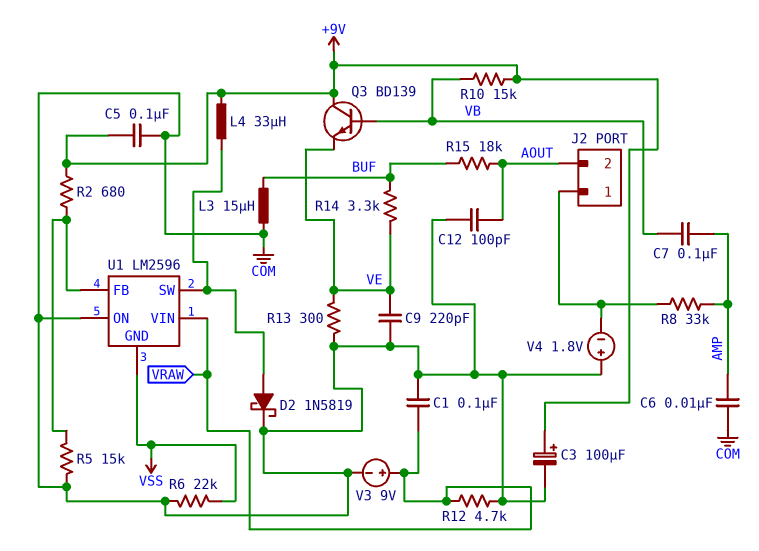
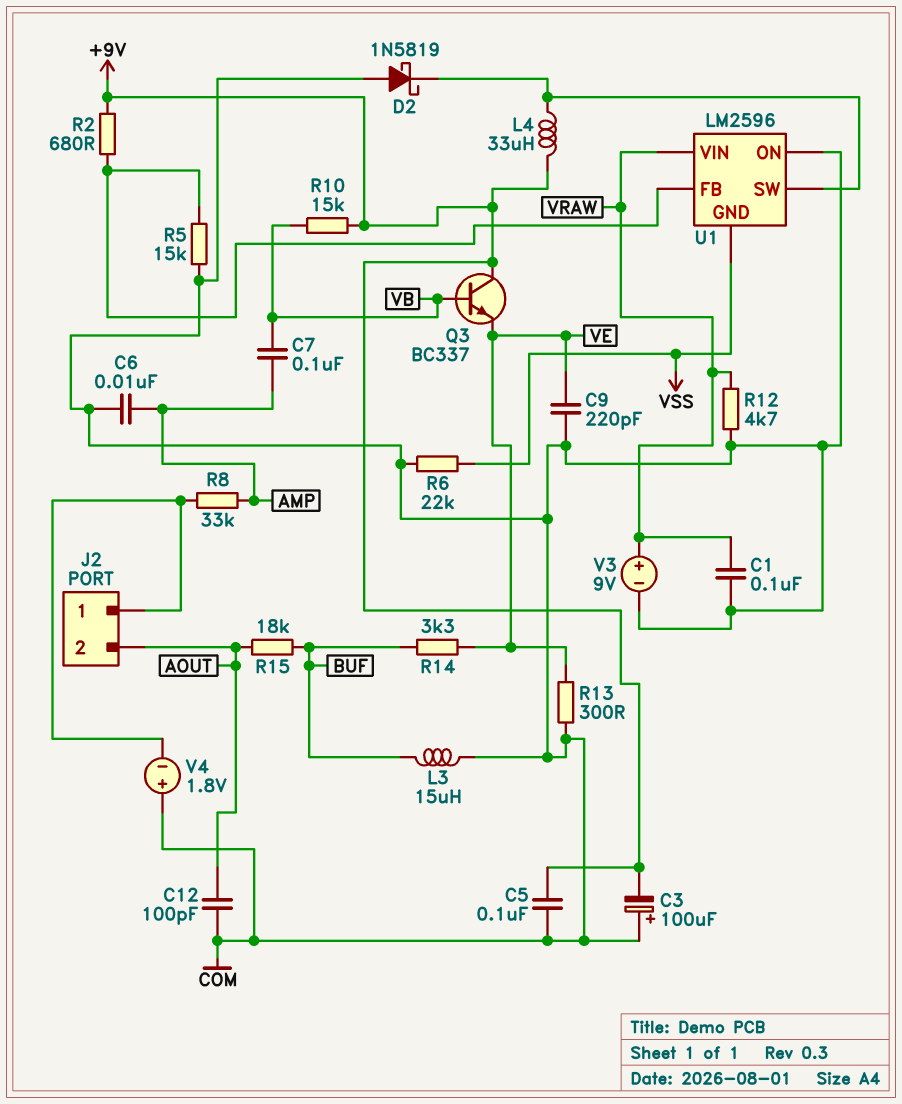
C3: 100uF (plus +9V, minus COM) -> 100uF (plus COM, minus +9V)
D2: schottky 1N5819 (A U1/SW, K COM) -> schottky 1N5819 (A COM, K U1/SW)
Q3: NPN BD139 (B VB, C +9V, E VE) -> NPN BC337 (B VB, C +9V, E VE)

